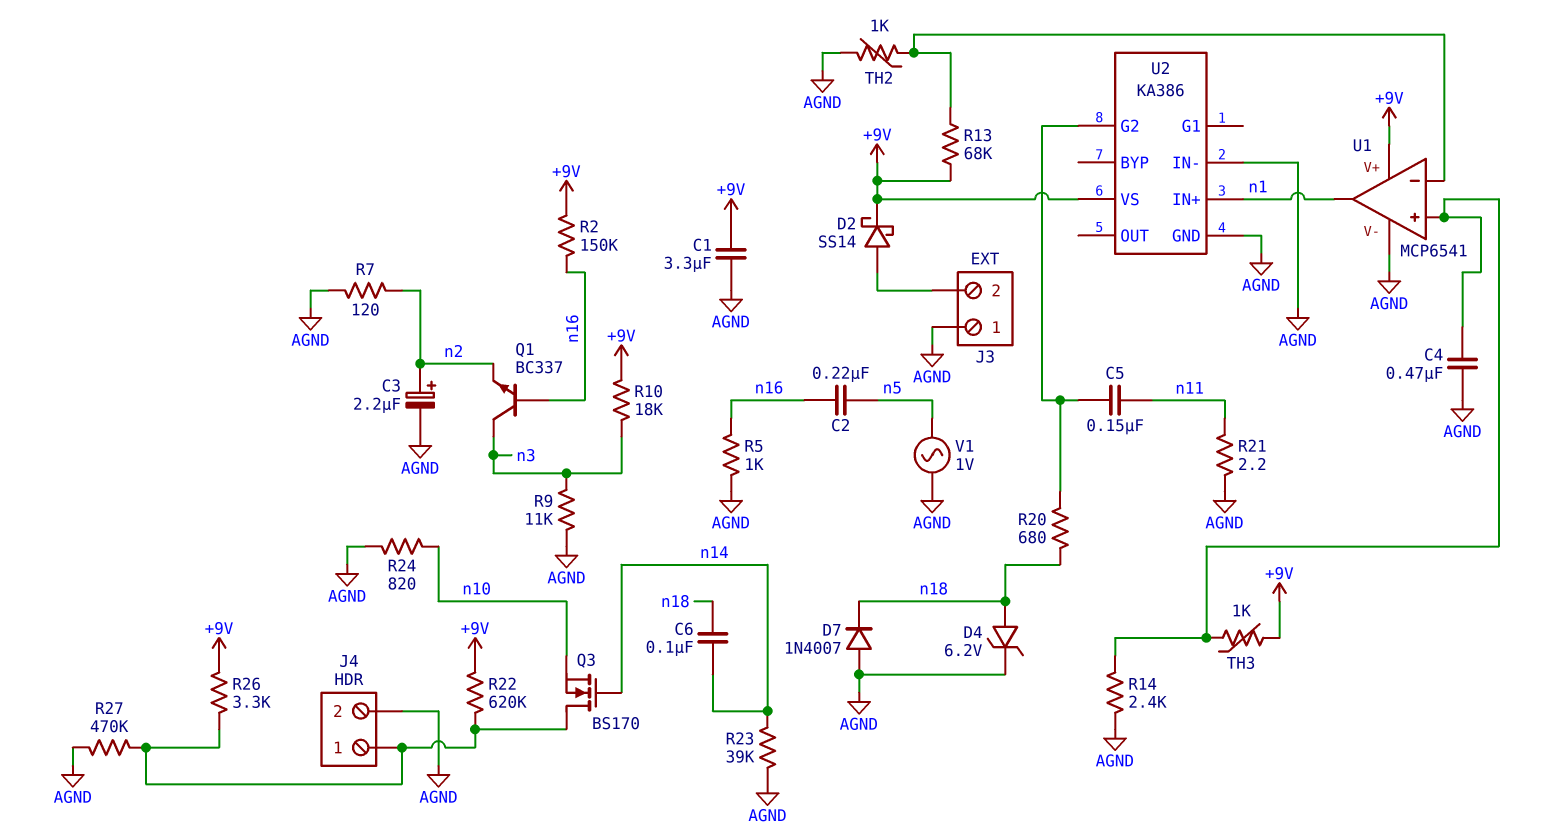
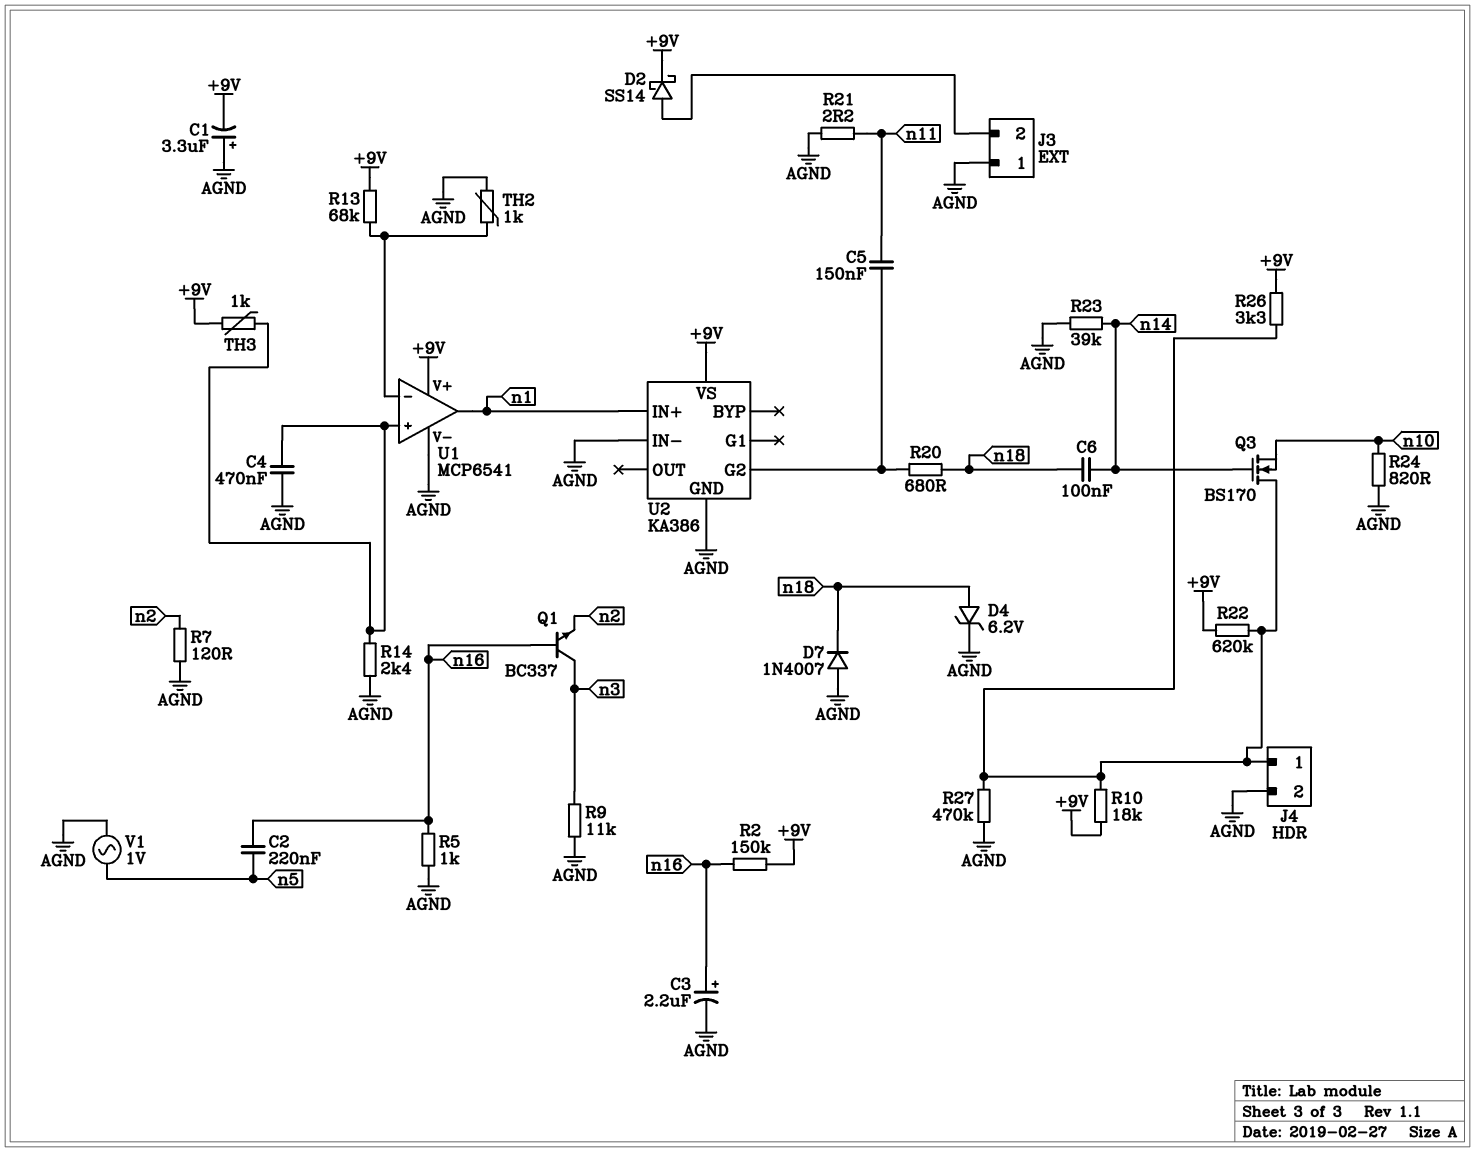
C1: 3.3uF (+9V, AGND) -> 3.3uF (plus AGND, minus +9V)
C3: 2.2uF (plus n2, minus AGND) -> 2.2uF (plus n16, minus AGND)
R10: 18k (+9V, n3) -> 18k (+9V, J4/1)

